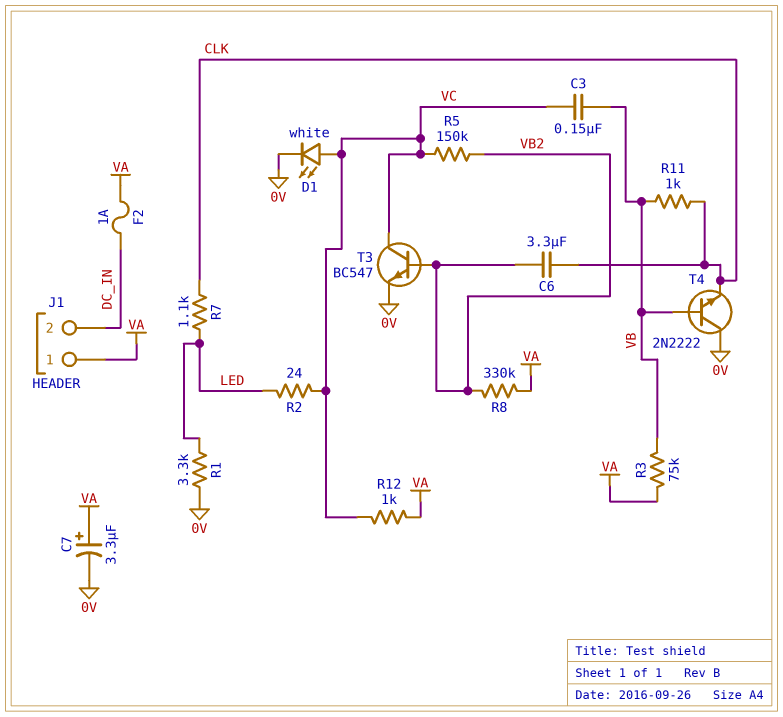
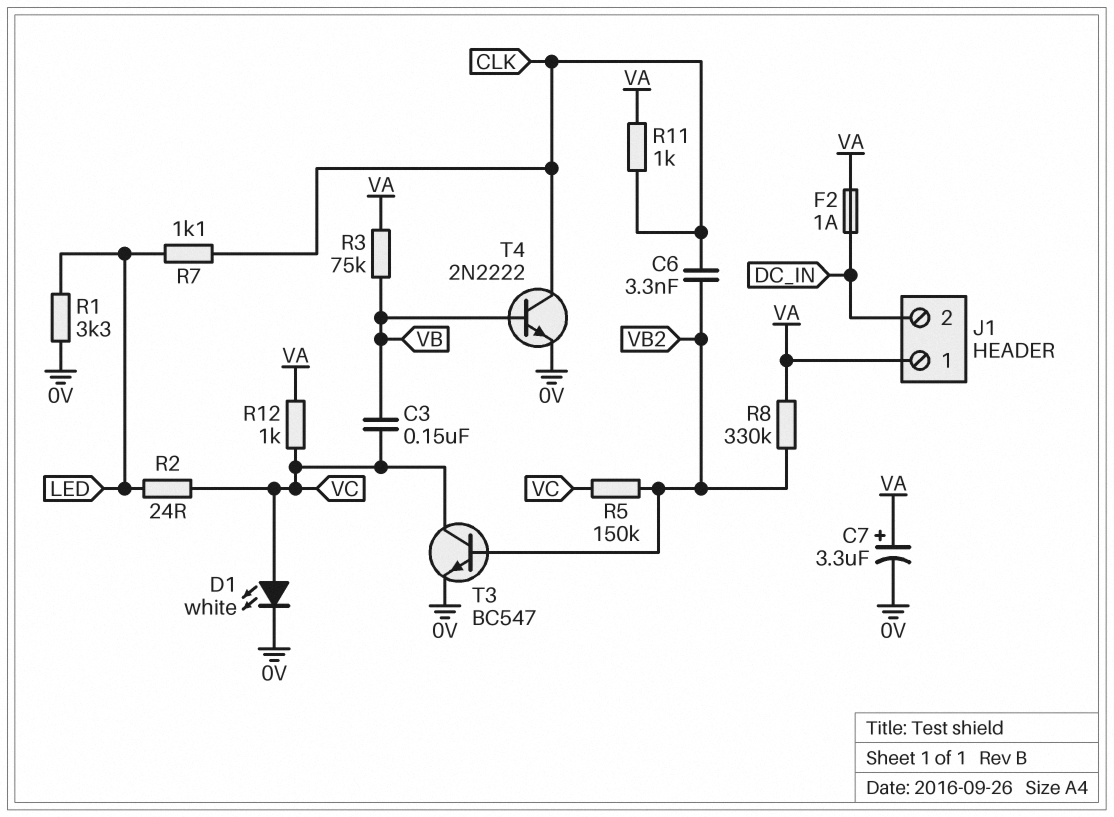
C6: 3.3uF (CLK, VB2) -> 3.3nF (CLK, VB2)
R11: 1k (CLK, VB) -> 1k (CLK, VA)
T4: NPN 2N2222 (B VB, C 0V, E CLK) -> NPN 2N2222 (B VB, C CLK, E 0V)

